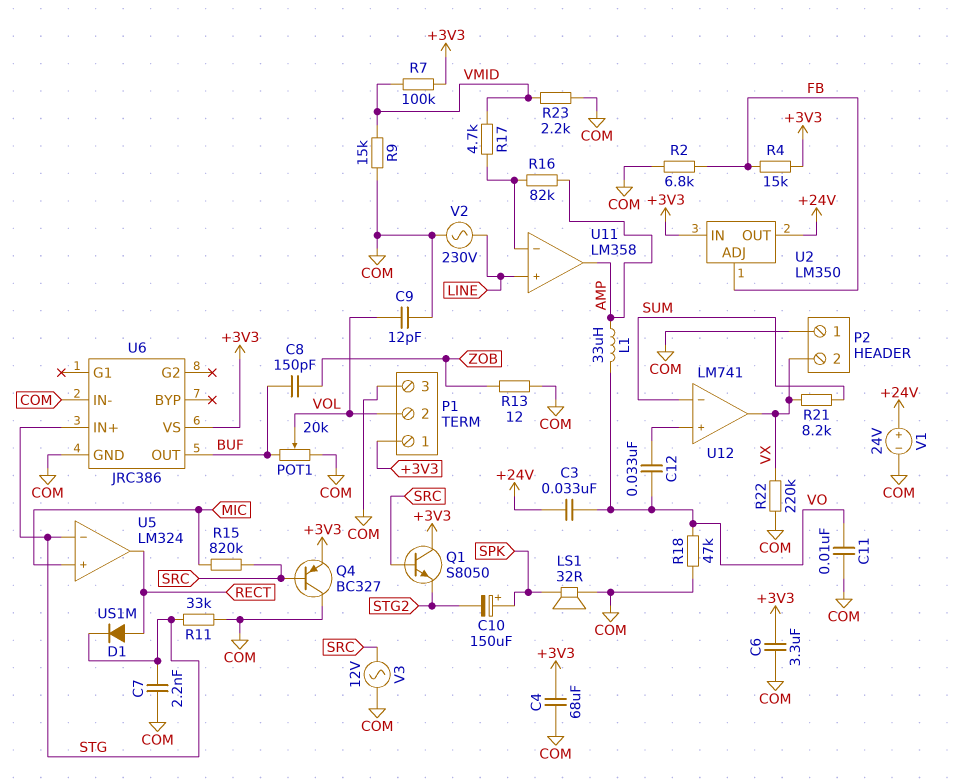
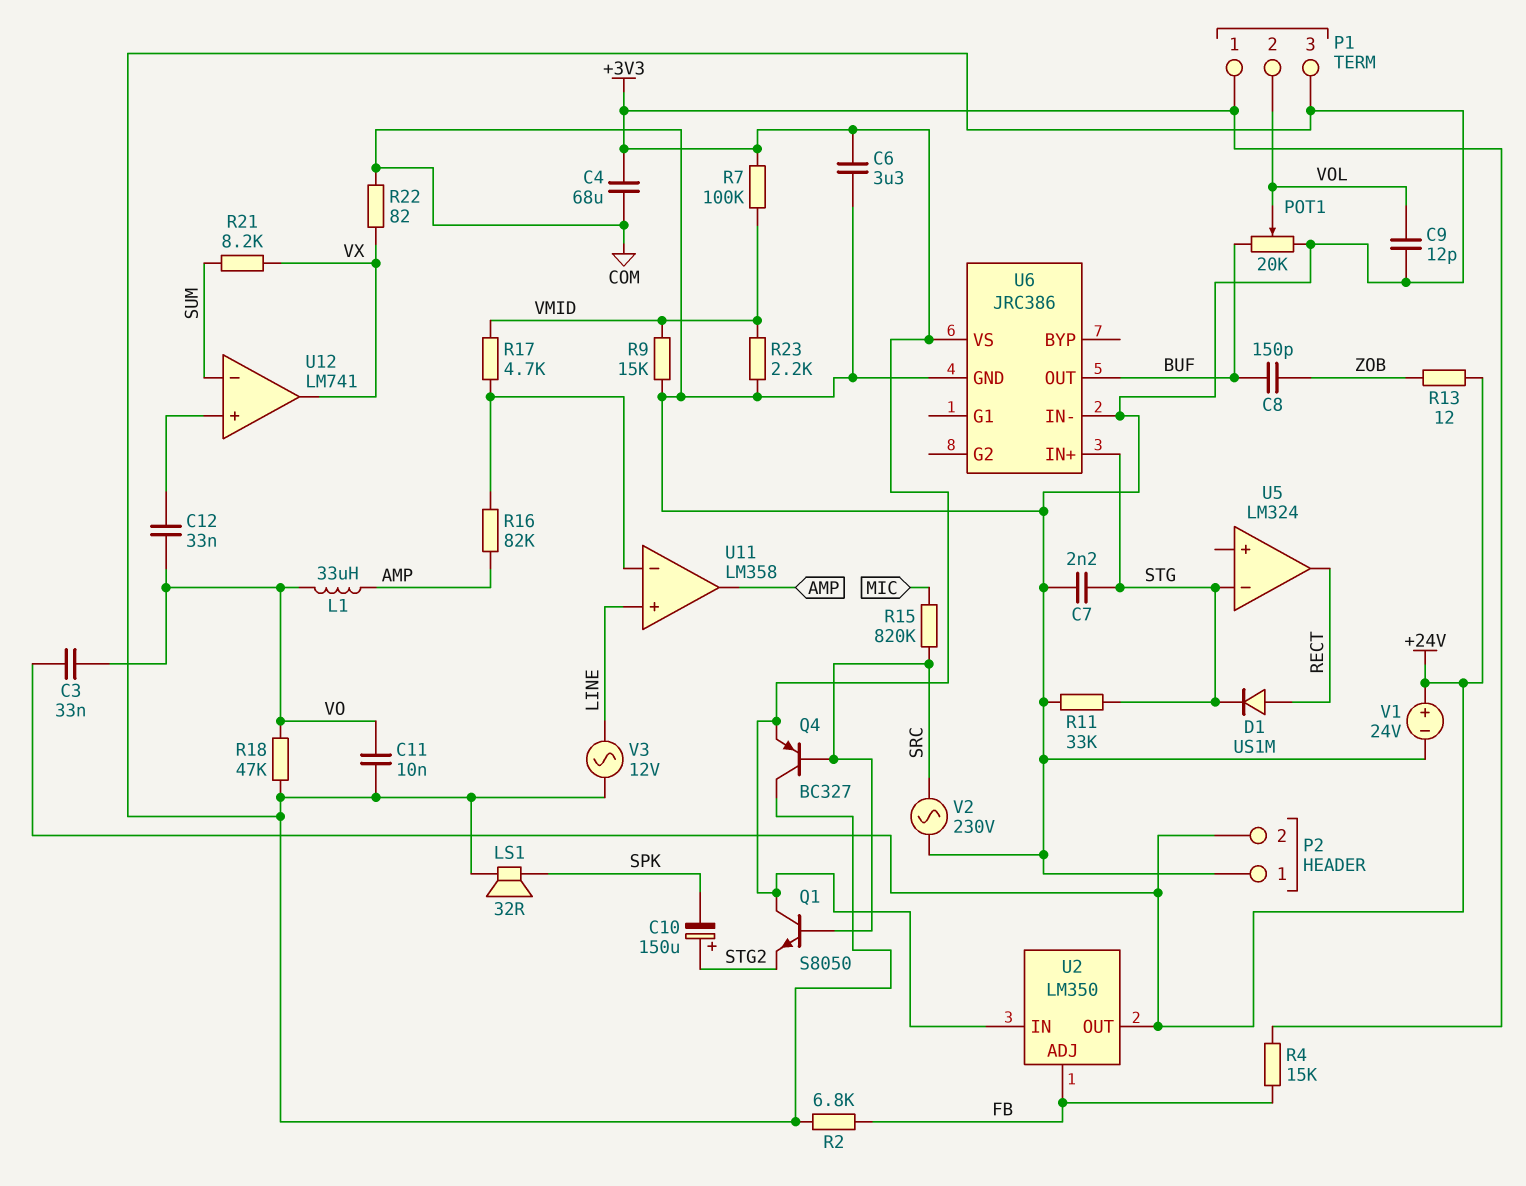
C10: 150uF (plus SPK, minus STG2) -> 150uF (plus STG2, minus SPK)
P2 pin 2: VX -> +24V
R13: 12 (COM, ZOB) -> 12 (+24V, ZOB)
R22: 220k (COM, VX) -> 82 (COM, VX)
U5 pin in+: MIC -> none
V2: AC 230V (COM, LINE) -> AC 230V (COM, SRC)
V3: AC 12V (COM, SRC) -> AC 12V (COM, LINE)

